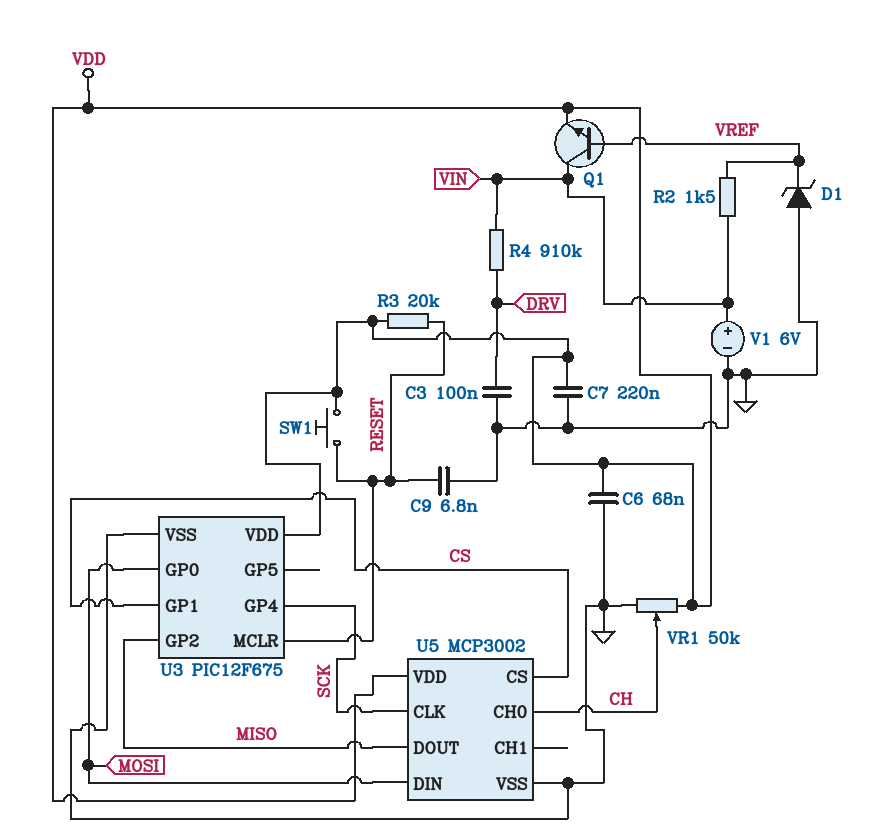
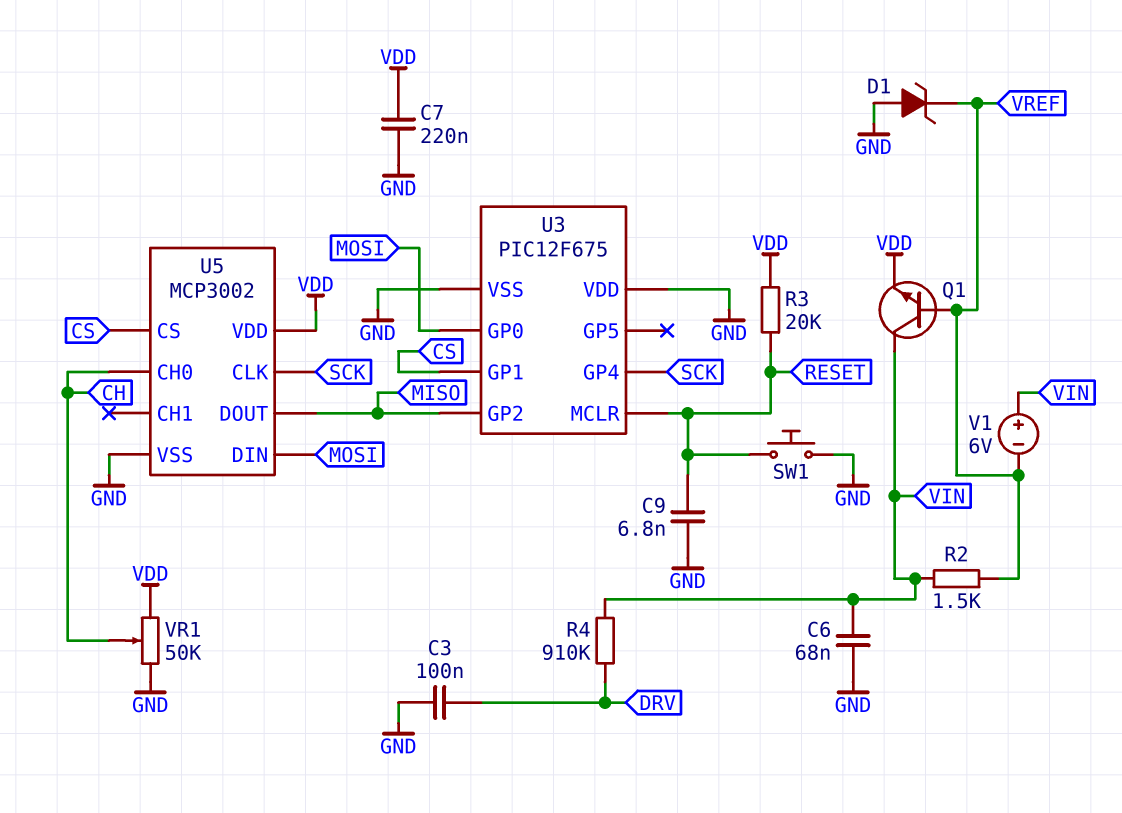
C6: 68nF (GND, VDD) -> 68nF (GND, VIN)
SW1: button (RESET, VDD) -> button (GND, RESET)
U3 pin VDD: VDD -> GND
V1: 6V (plus VIN, minus GND) -> 6V (plus VIN, minus VREF)

